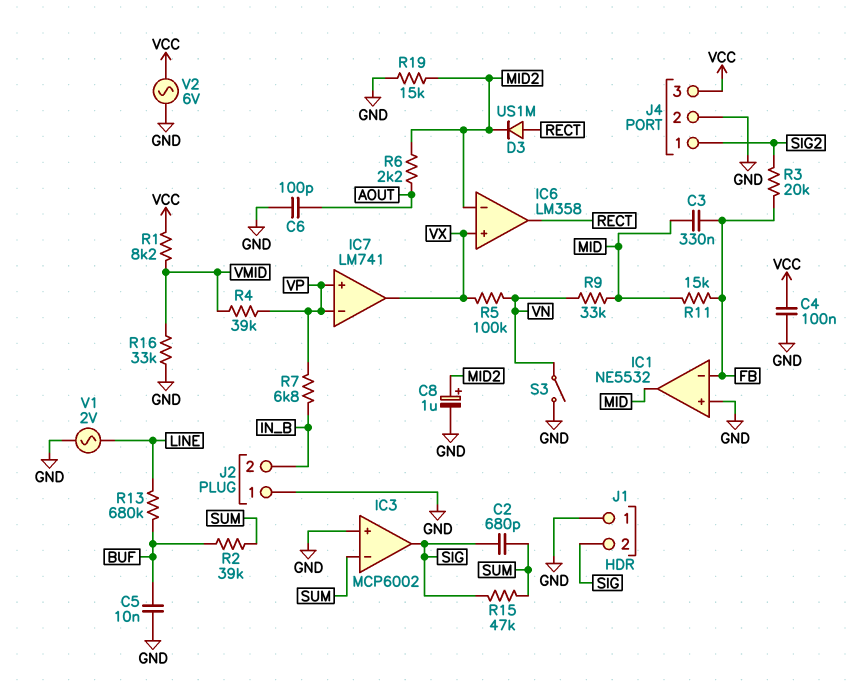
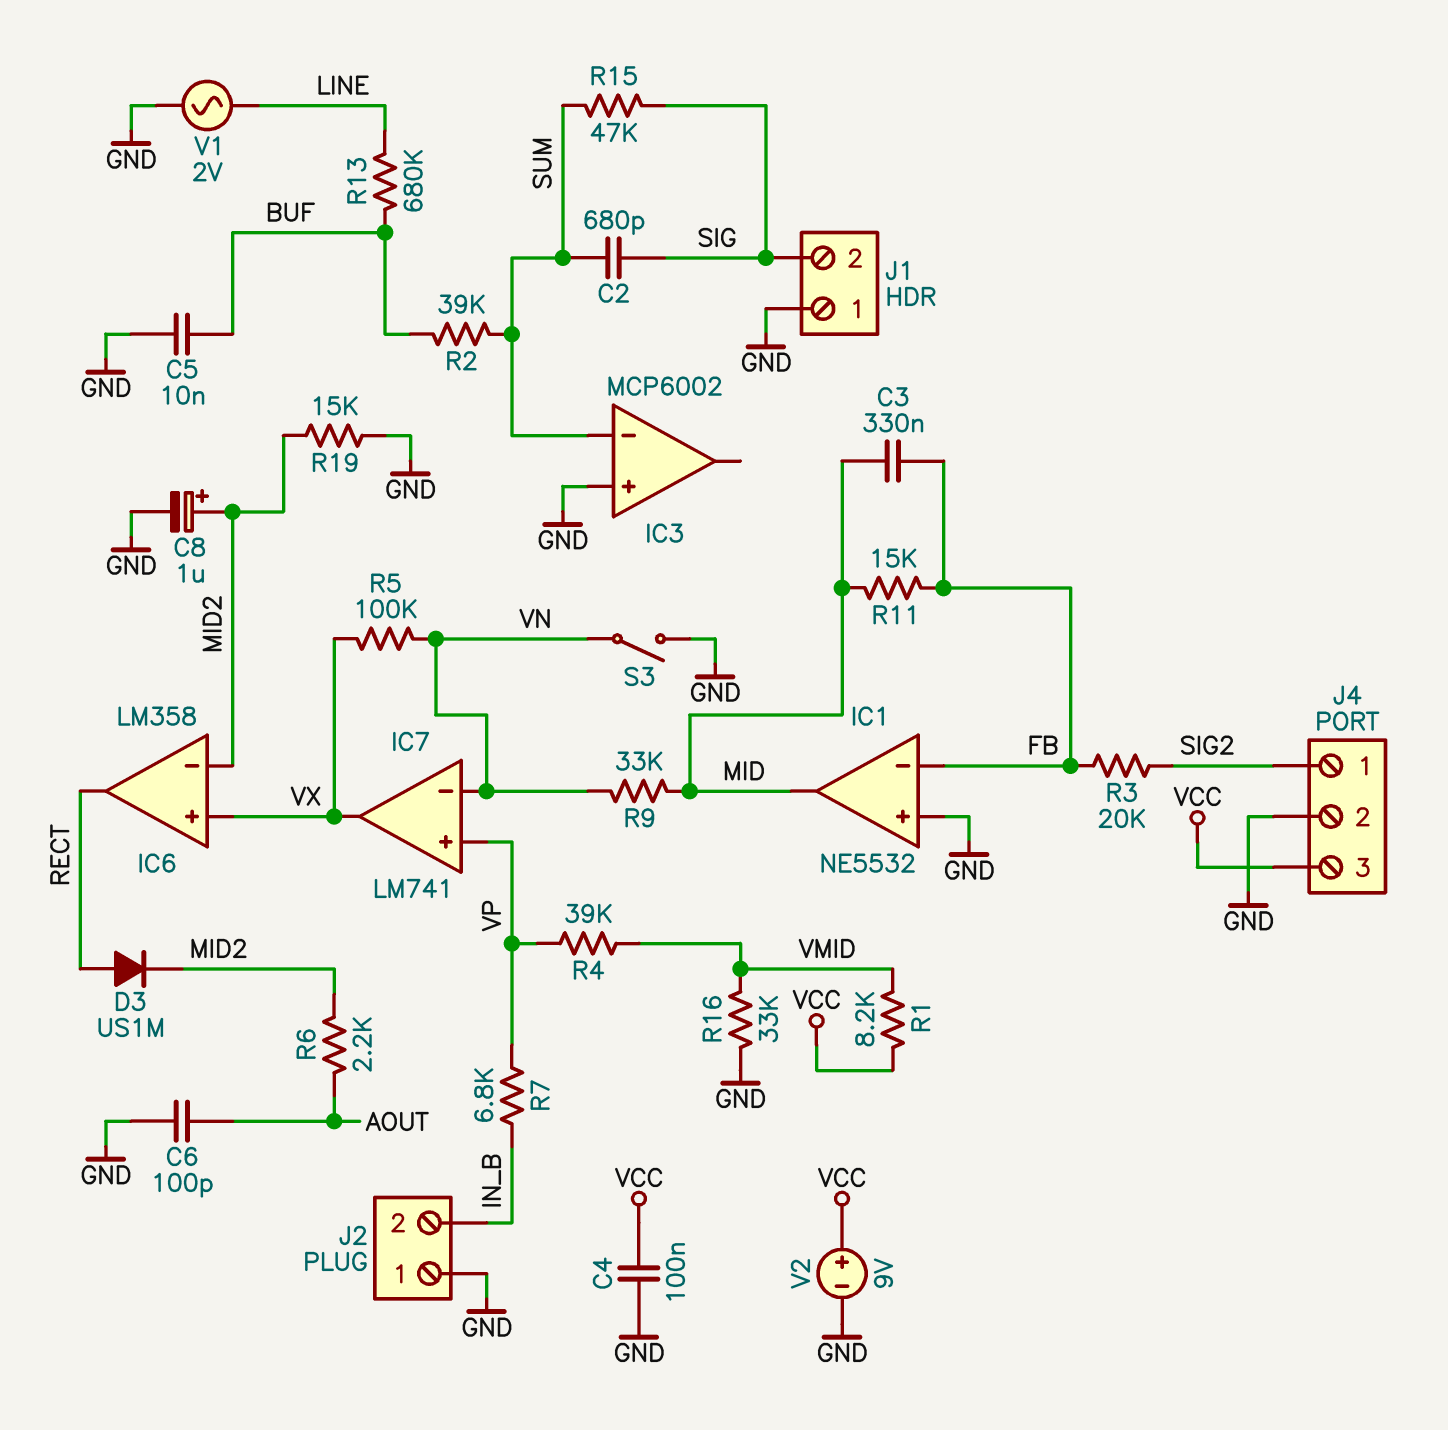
IC3 pin out: SIG -> none
IC7 pin in-: VP -> VN
V2: AC 6V (GND, VCC) -> 9V (plus VCC, minus GND)

